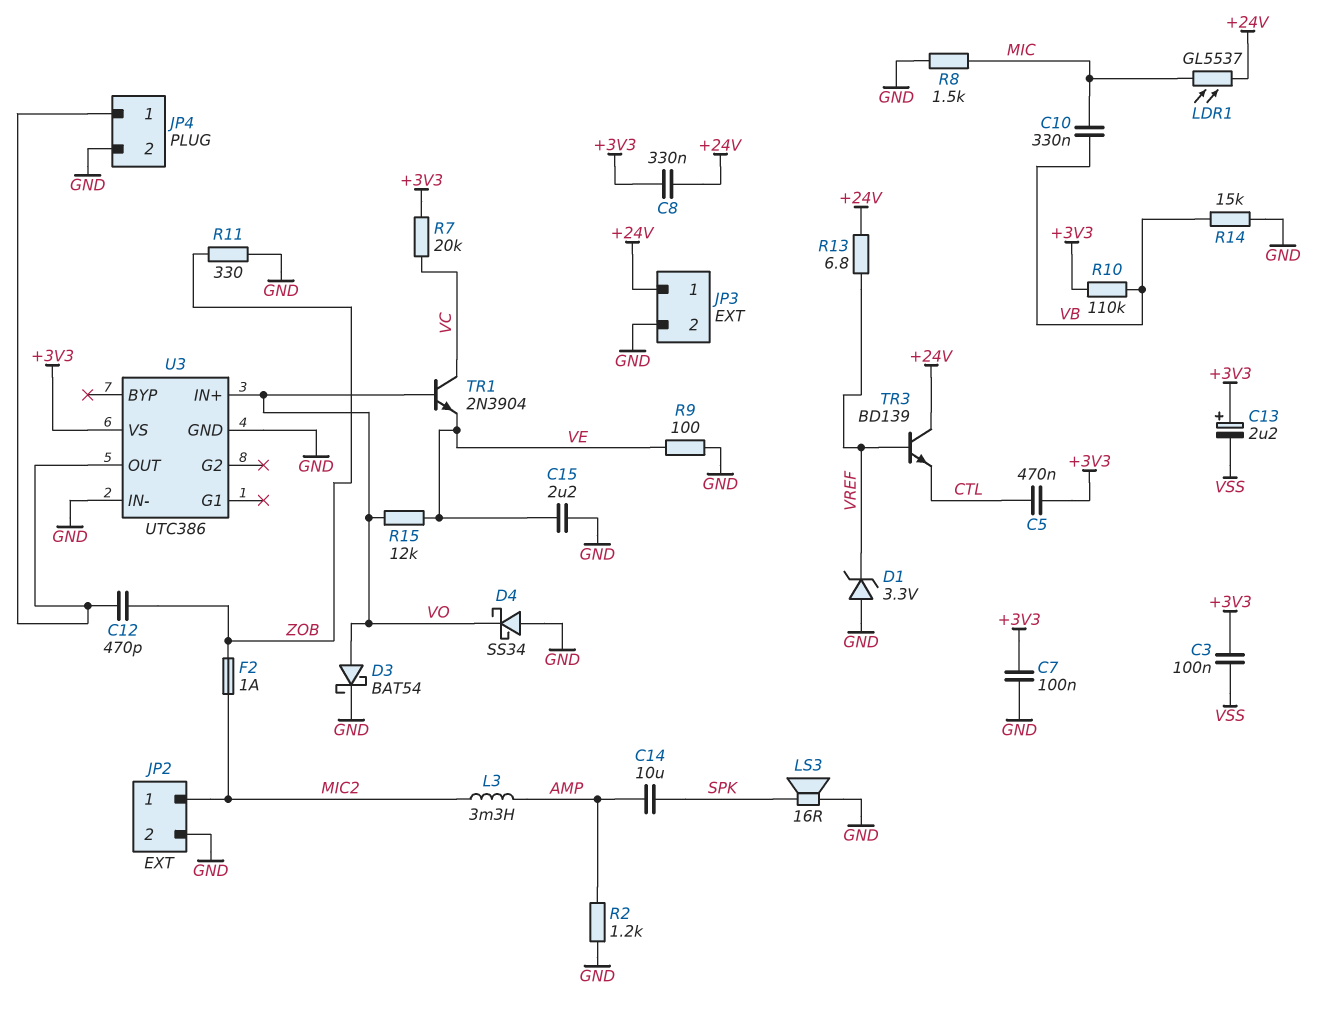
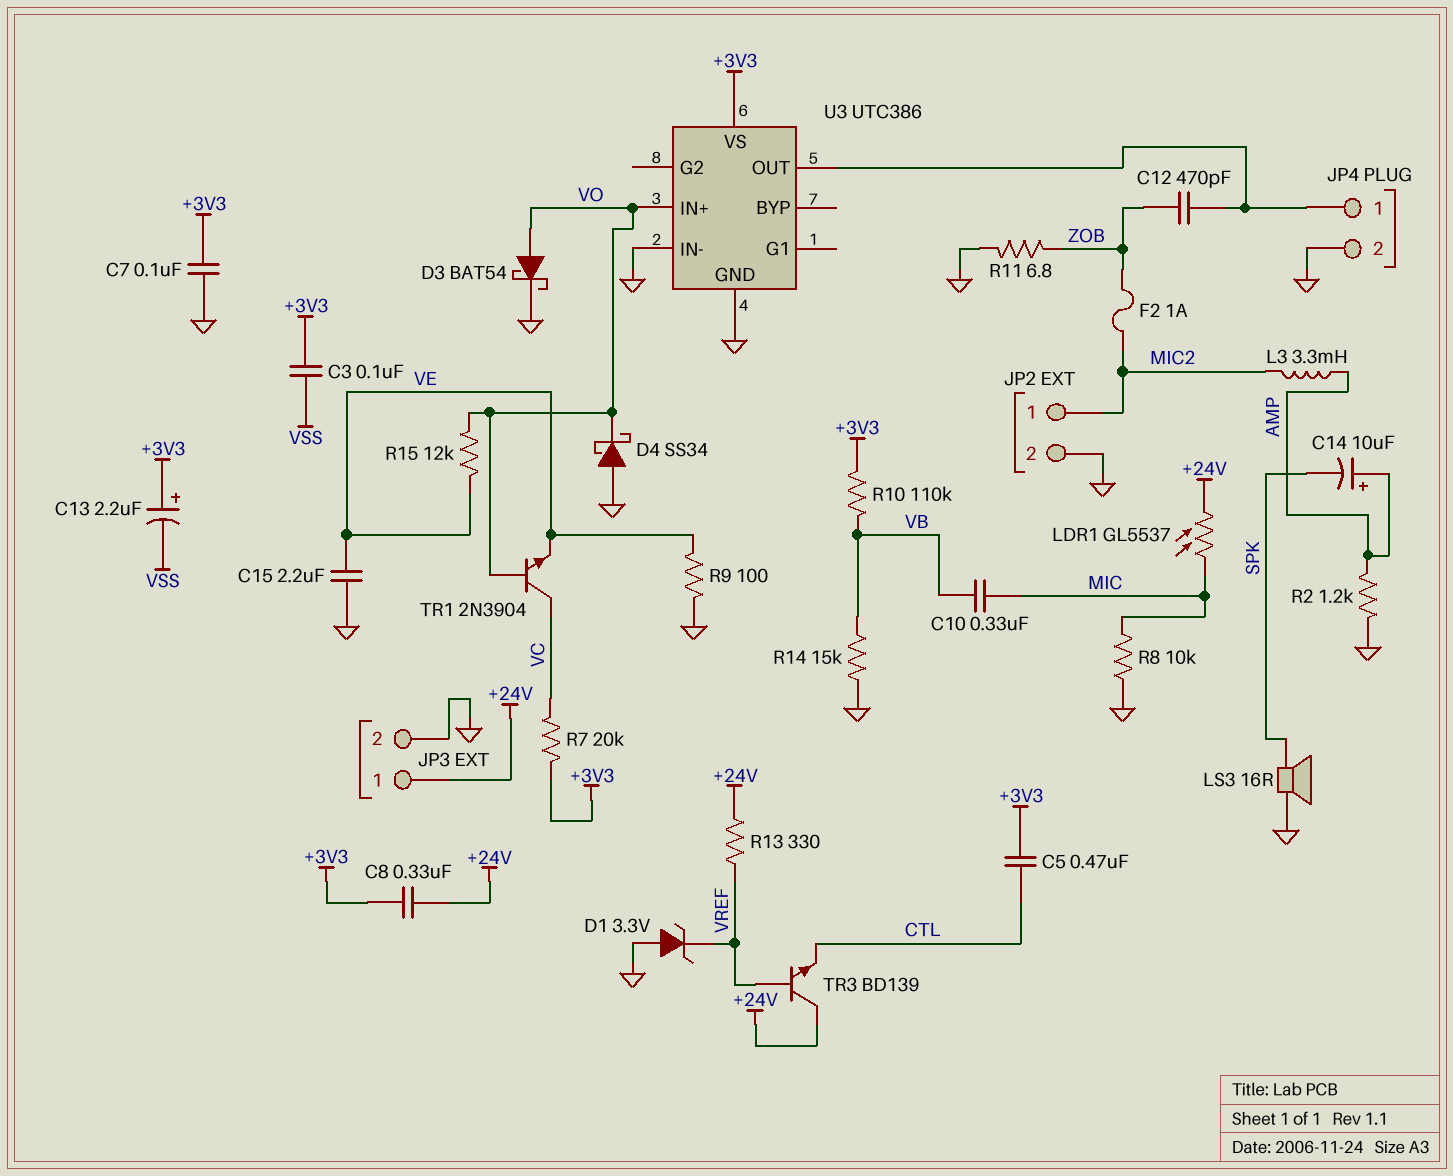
C14: 10uF (AMP, SPK) -> 10uF (plus AMP, minus SPK)
R8: 1.5k (GND, MIC) -> 10k (GND, MIC)
R11: 330 (GND, ZOB) -> 6.8 (GND, ZOB)
R13: 6.8 (+24V, VREF) -> 330 (+24V, VREF)

